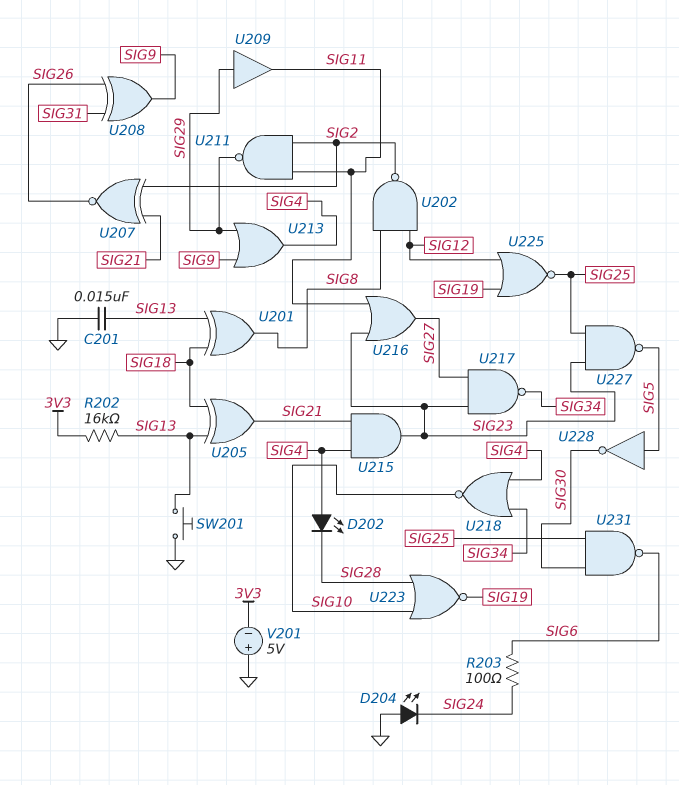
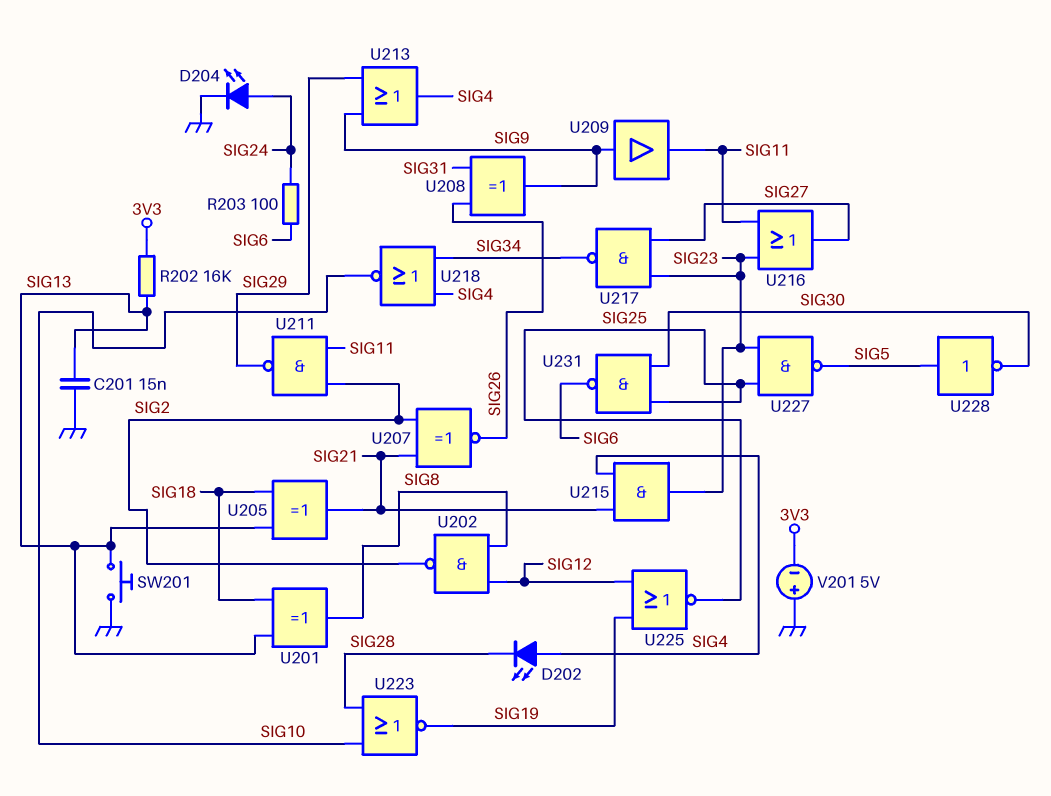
D204: LED (A GND, K SIG24) -> LED (A SIG24, K GND)
U209: buffer (in SIG29, out SIG11) -> buffer (in SIG9, out SIG11)

